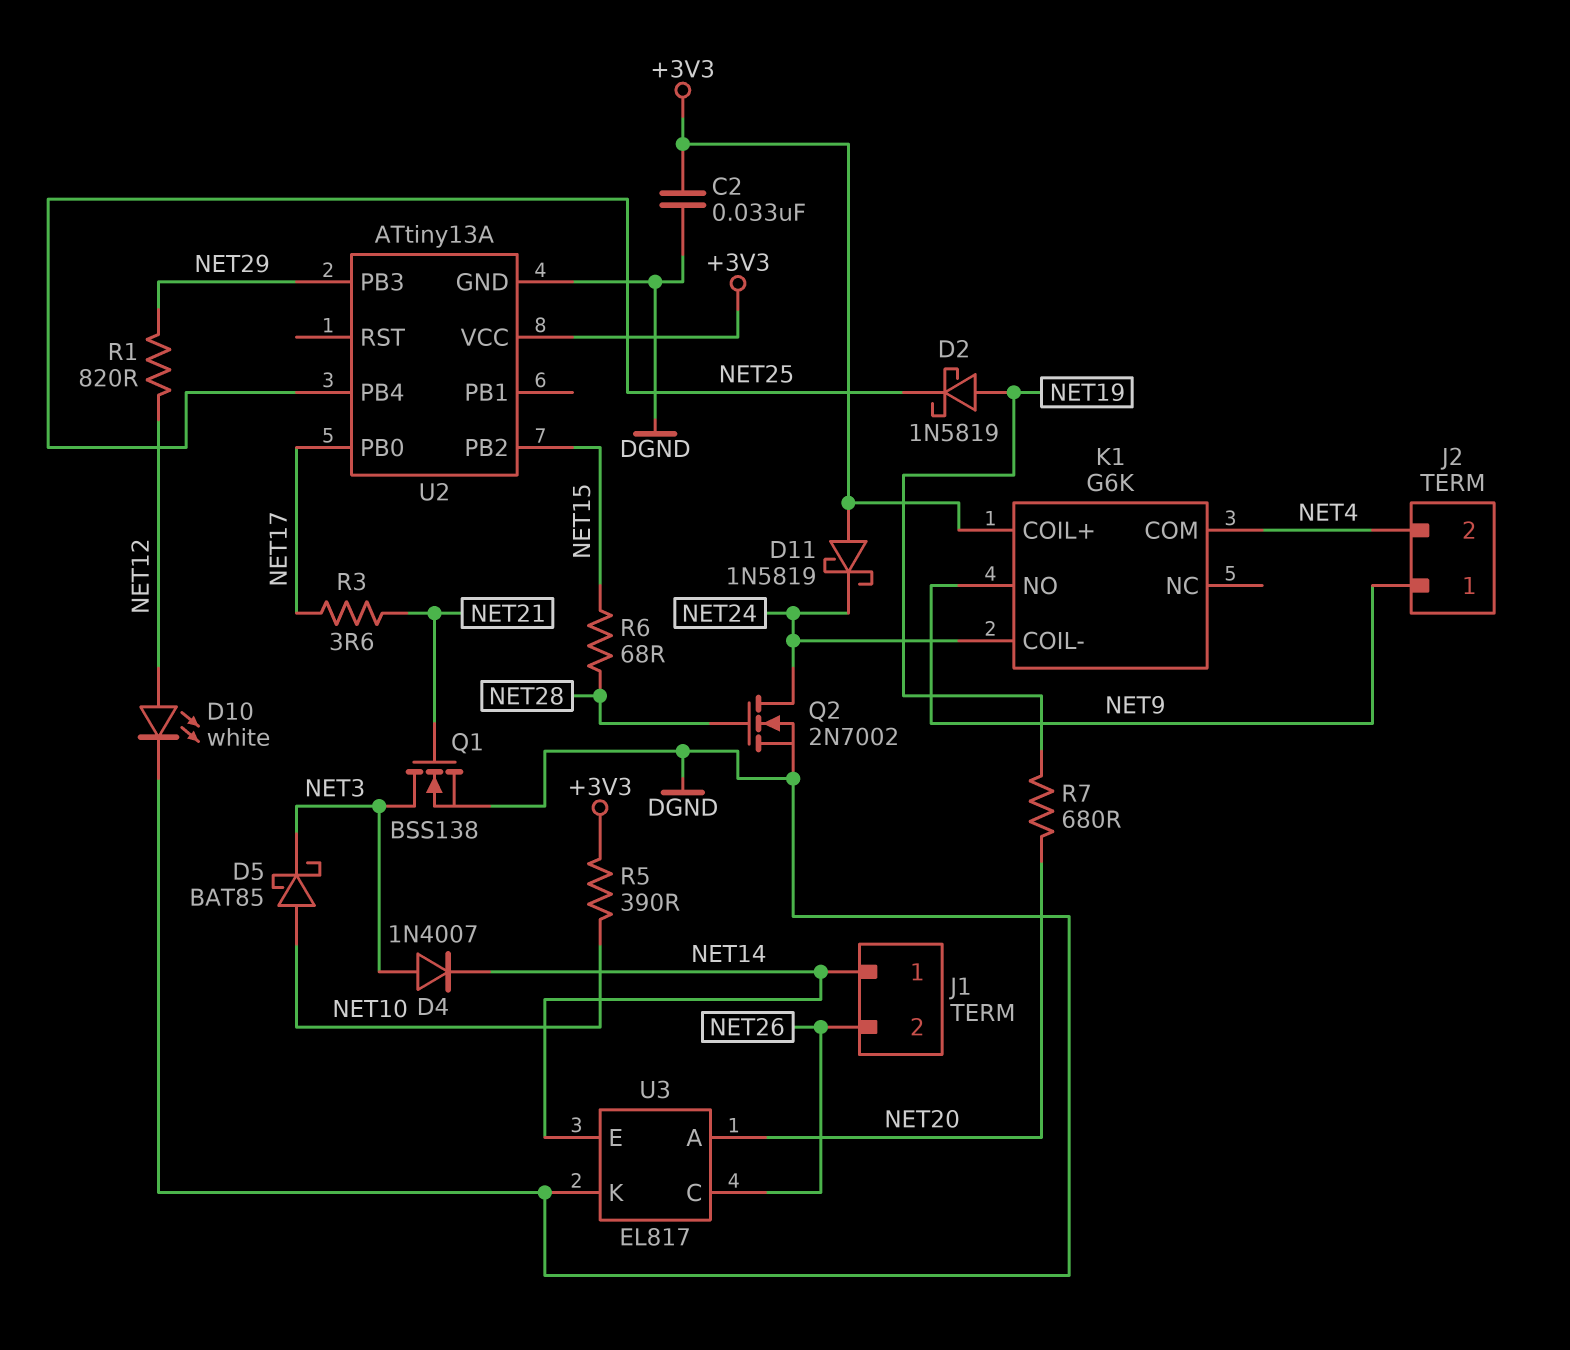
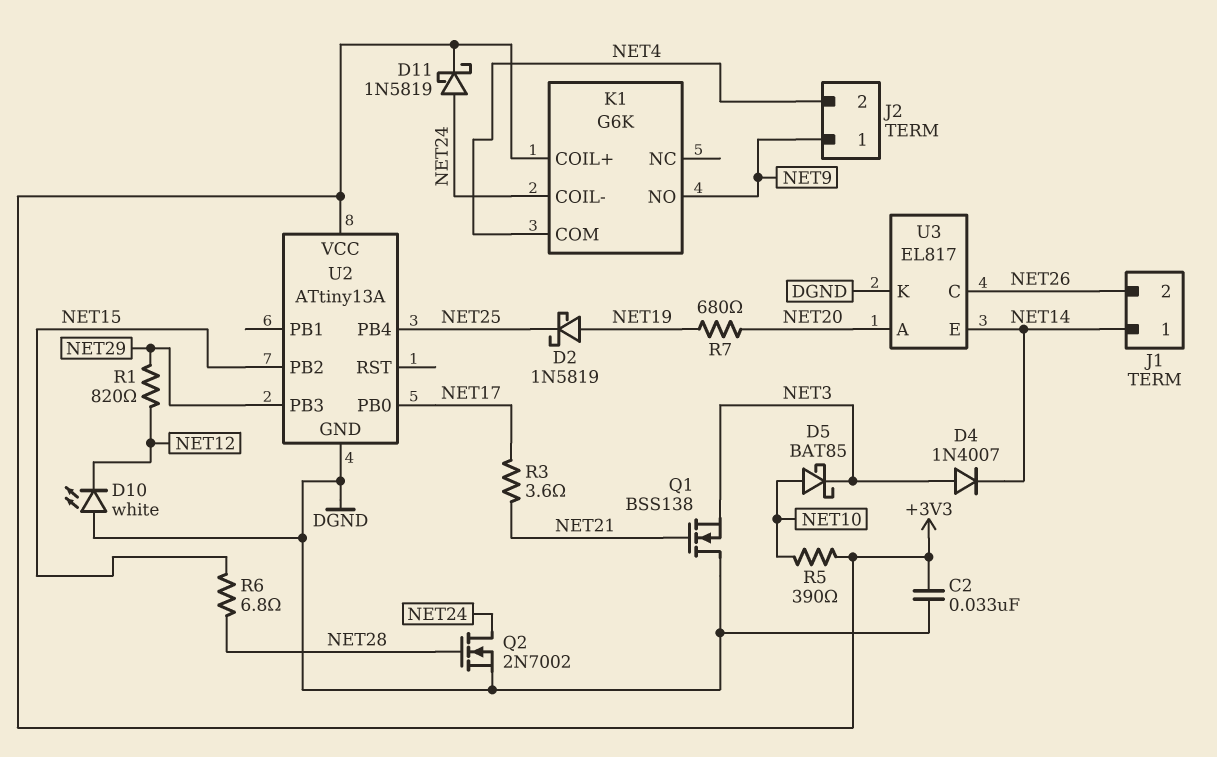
D10: LED white (A NET12, K DGND) -> LED white (A DGND, K NET12)
D11: schottky 1N5819 (A +3V3, K NET24) -> schottky 1N5819 (A NET24, K +3V3)
Q1: NMOS BSS138 (G NET21, D NET3, S DGND) -> NMOS BSS138 (G NET21, D DGND, S NET3)
R6: 68 (NET15, NET28) -> 6.8 (NET15, NET28)

